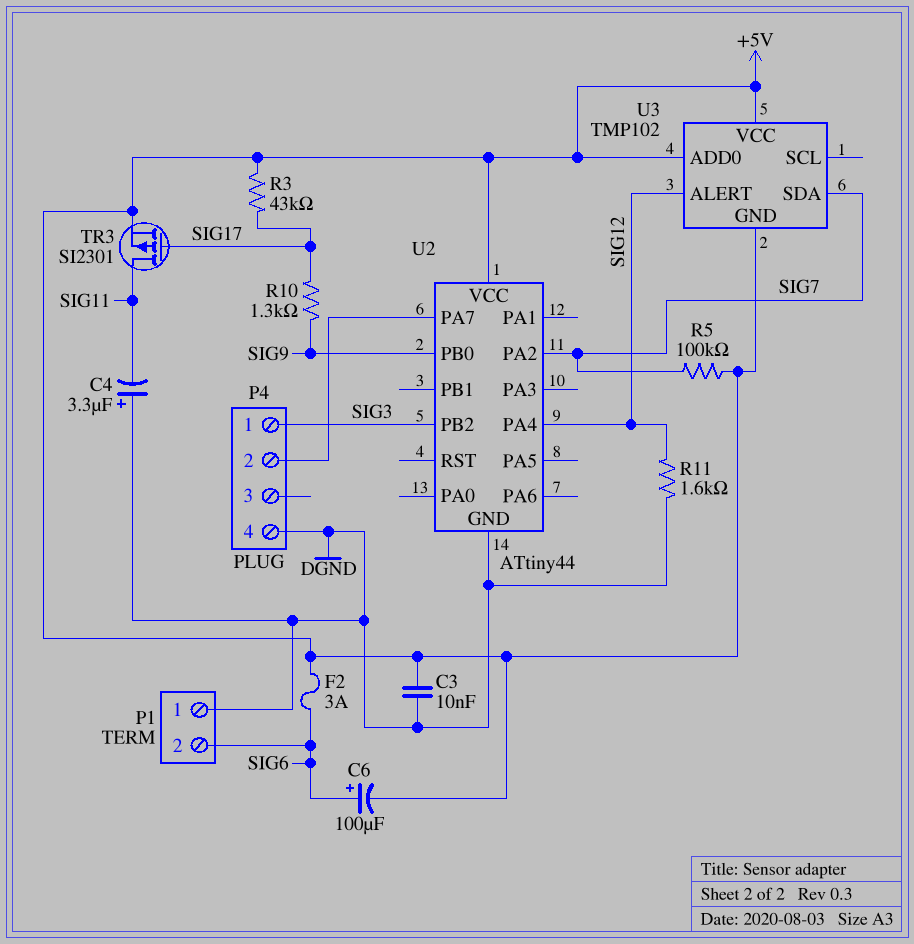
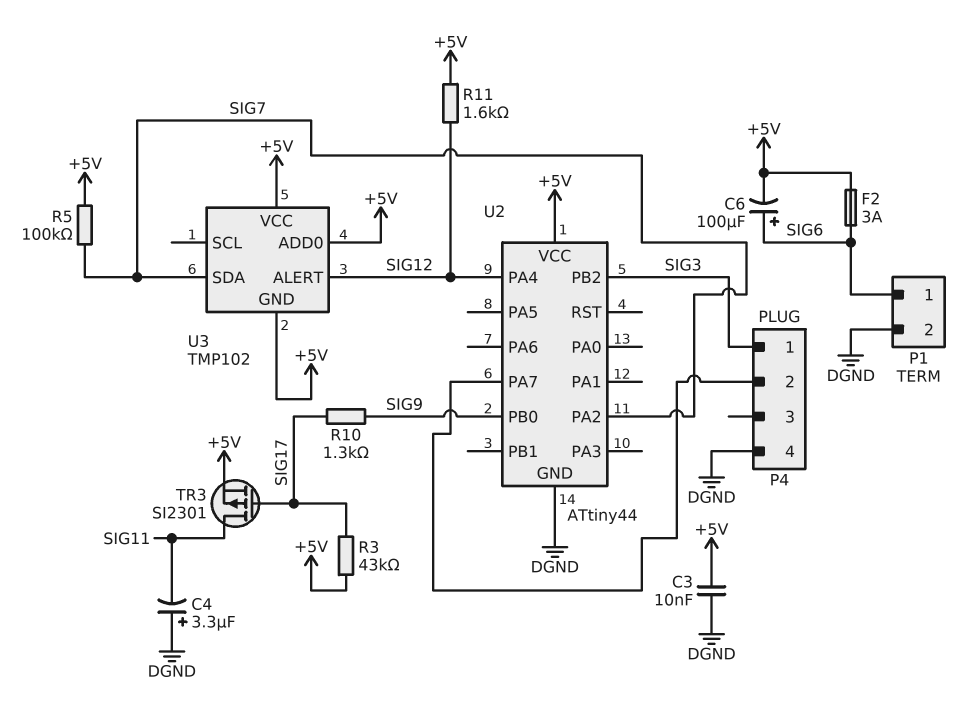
P1 pin 1: DGND -> SIG6
P1 pin 2: SIG6 -> DGND
R11: 1.6k (DGND, SIG12) -> 1.6k (+5V, SIG12)

